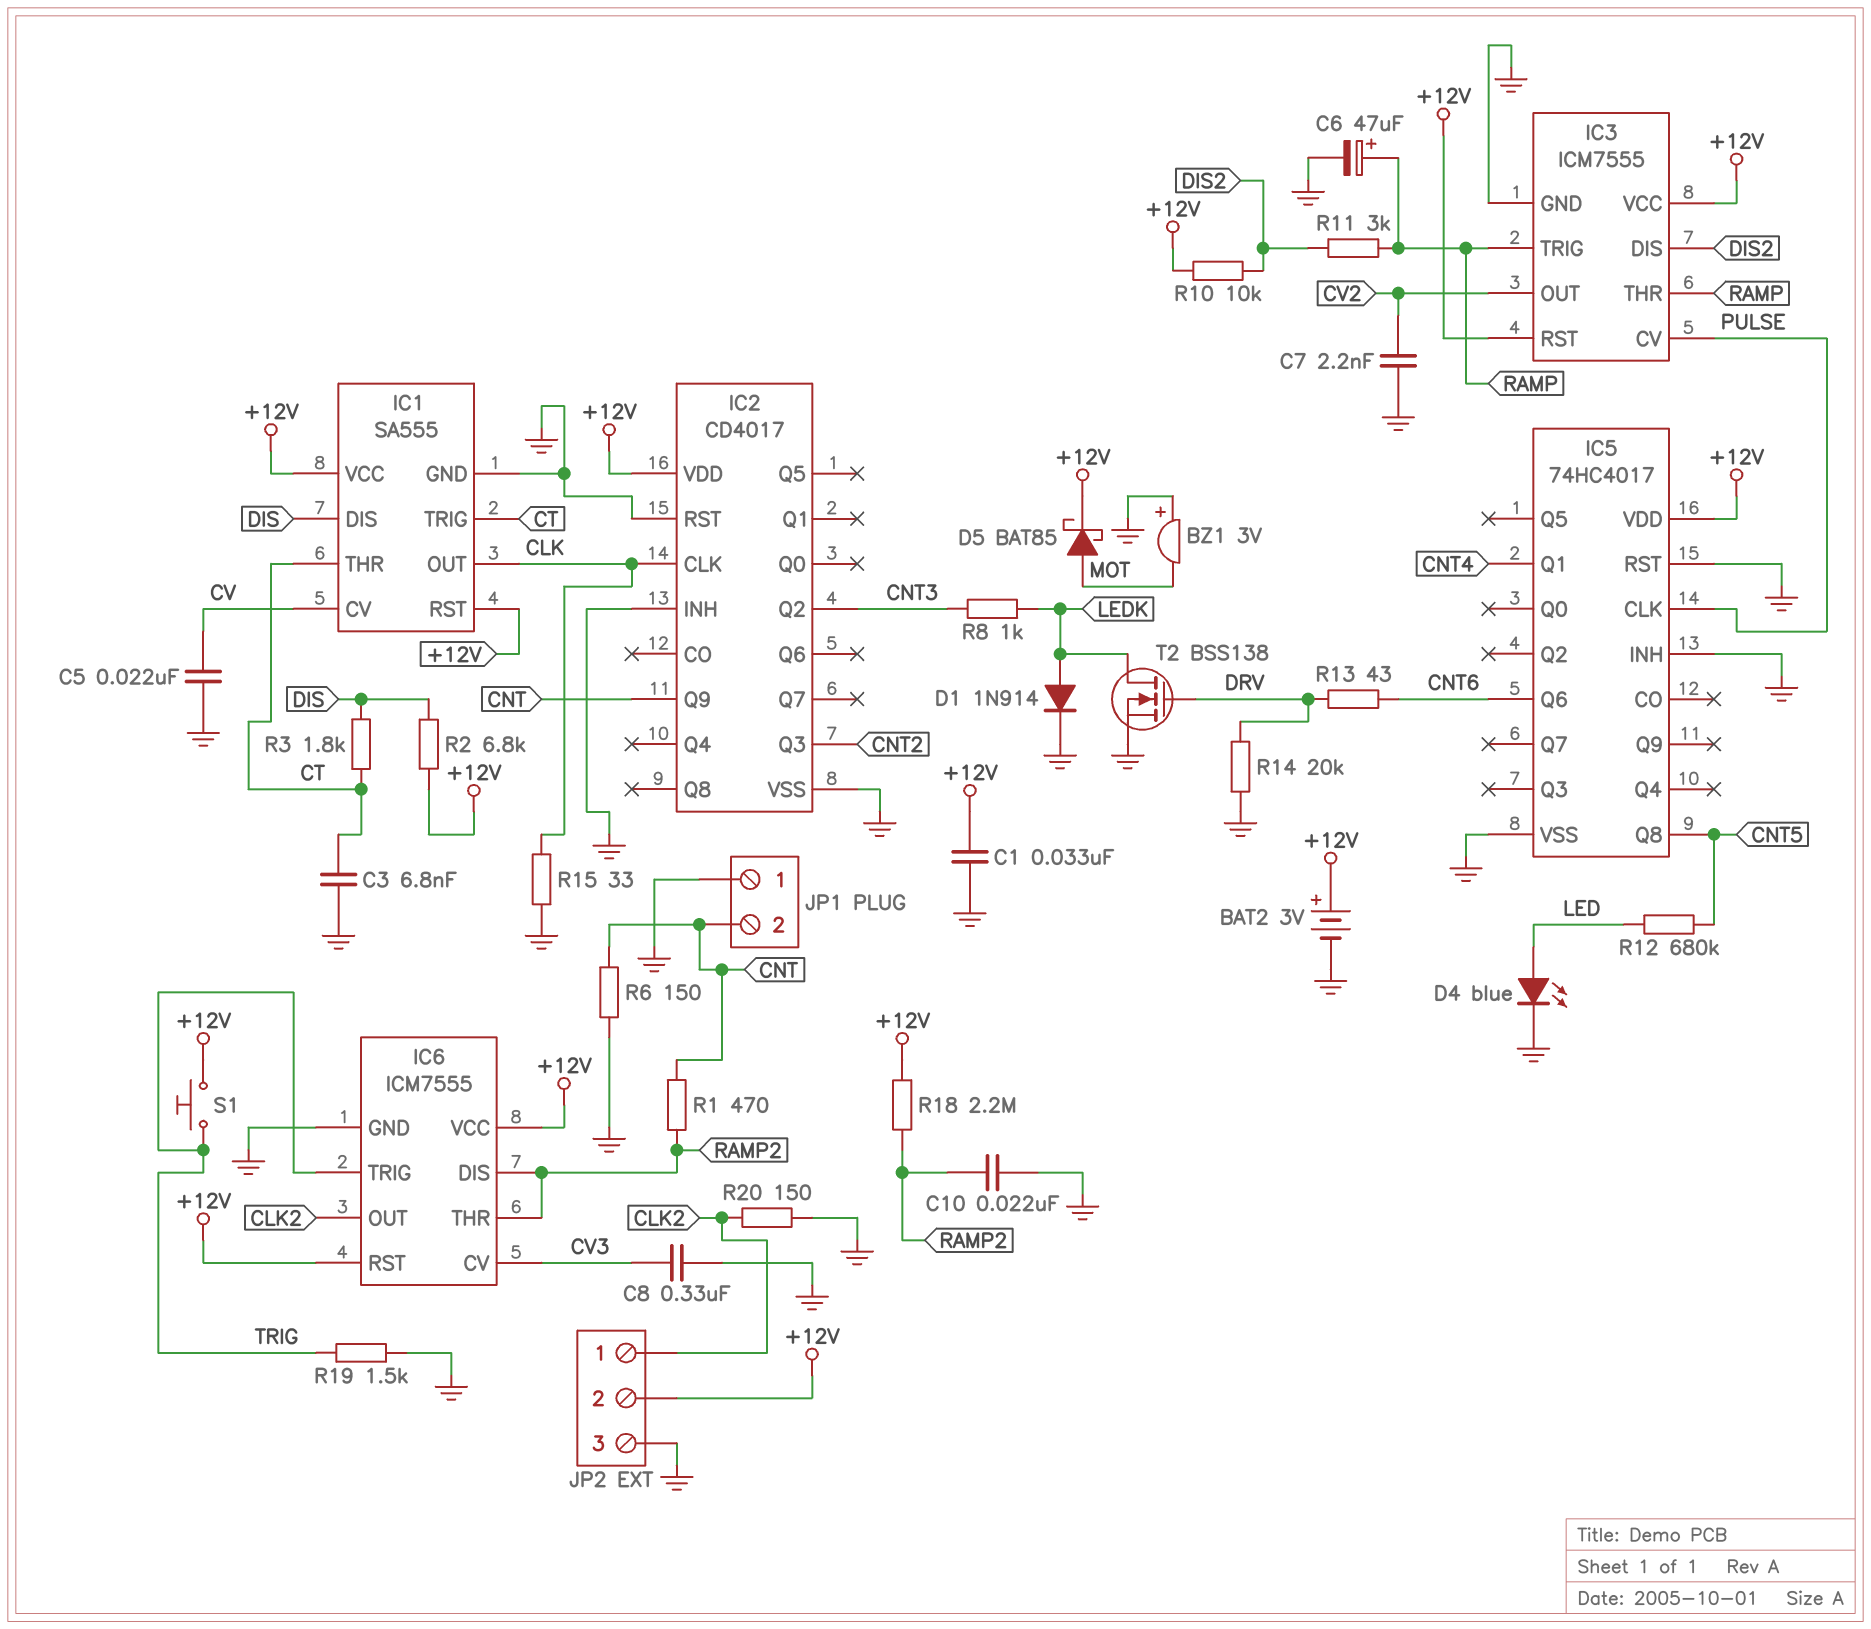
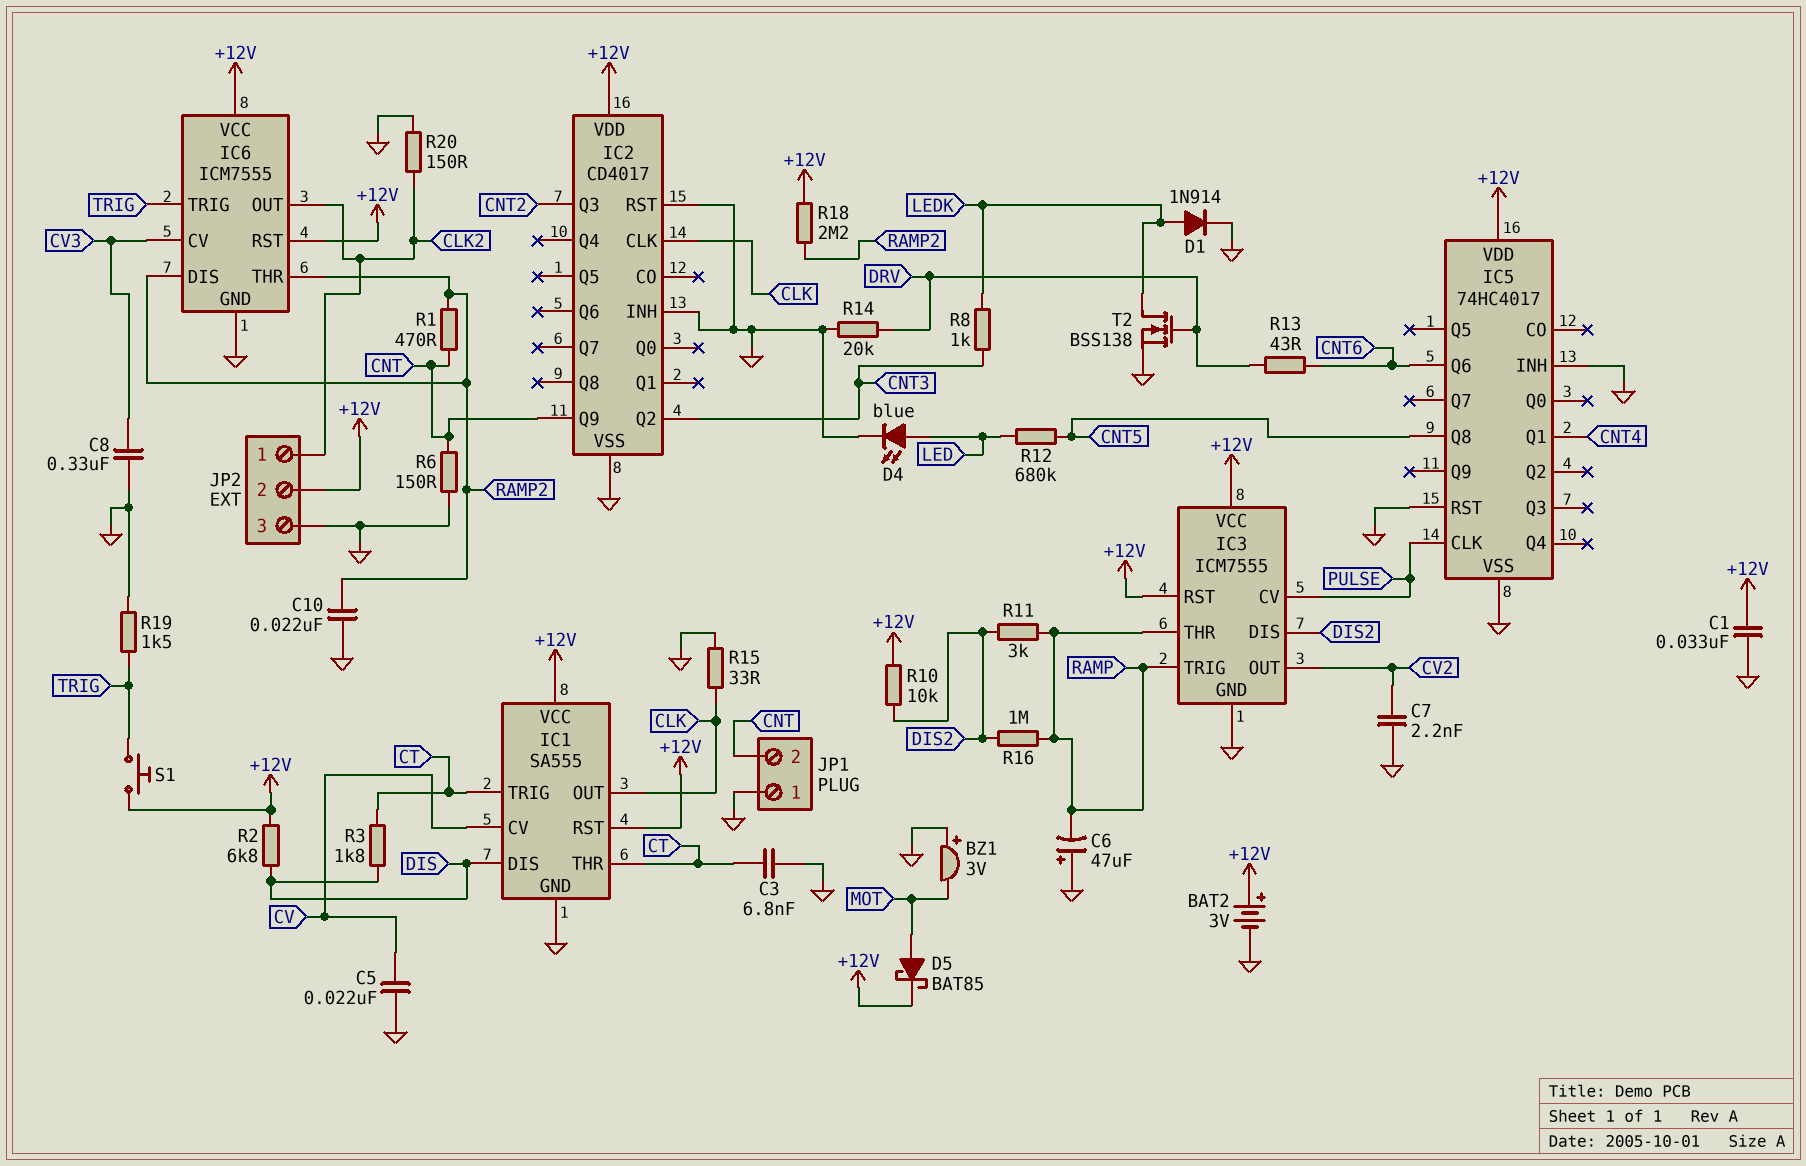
C6: 47uF (plus RAMP, minus GND) -> 47uF (plus GND, minus RAMP)
R16: none -> 1M (DIS2, RAMP)

